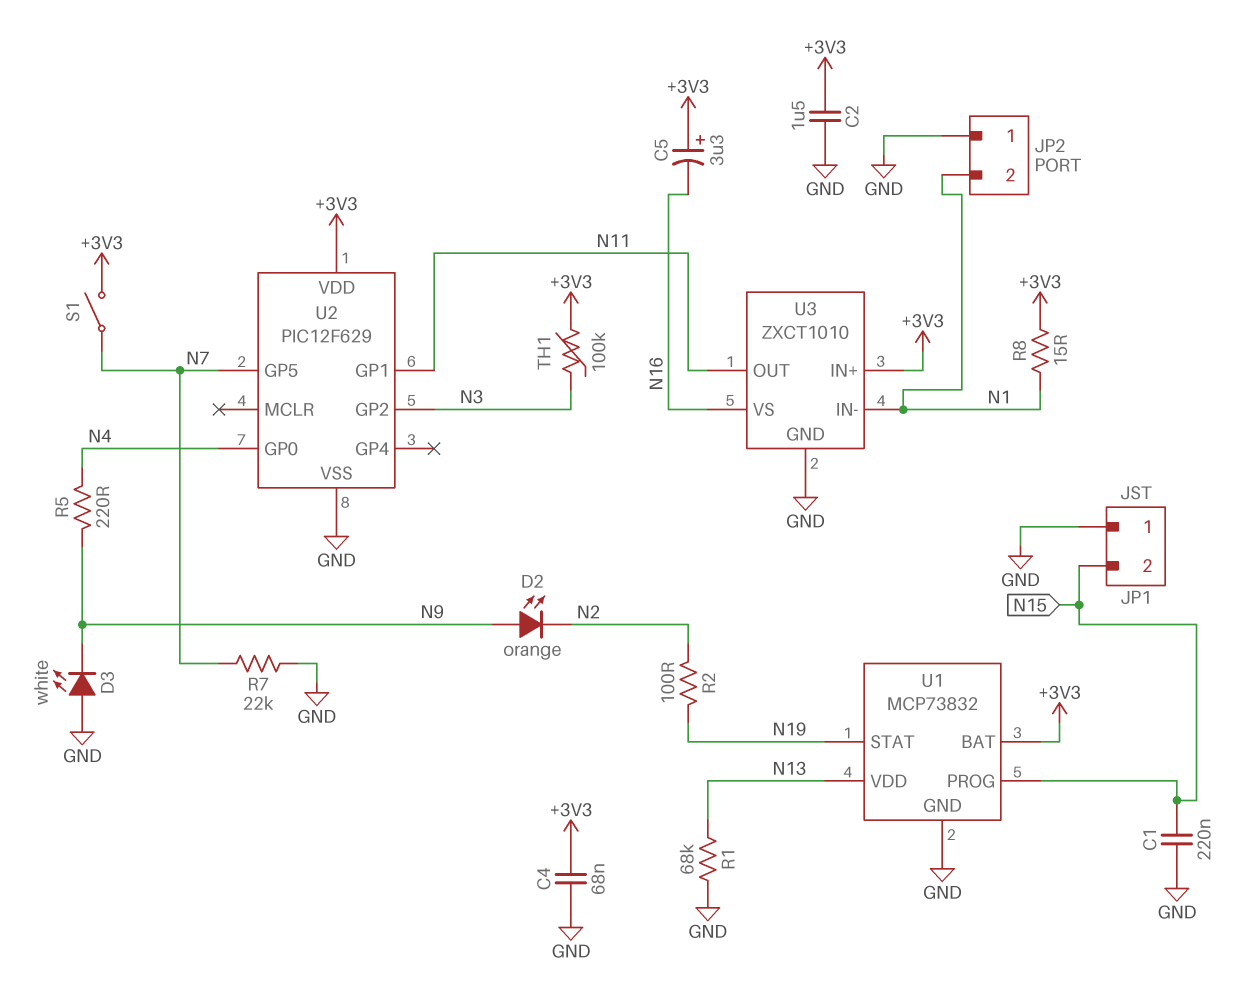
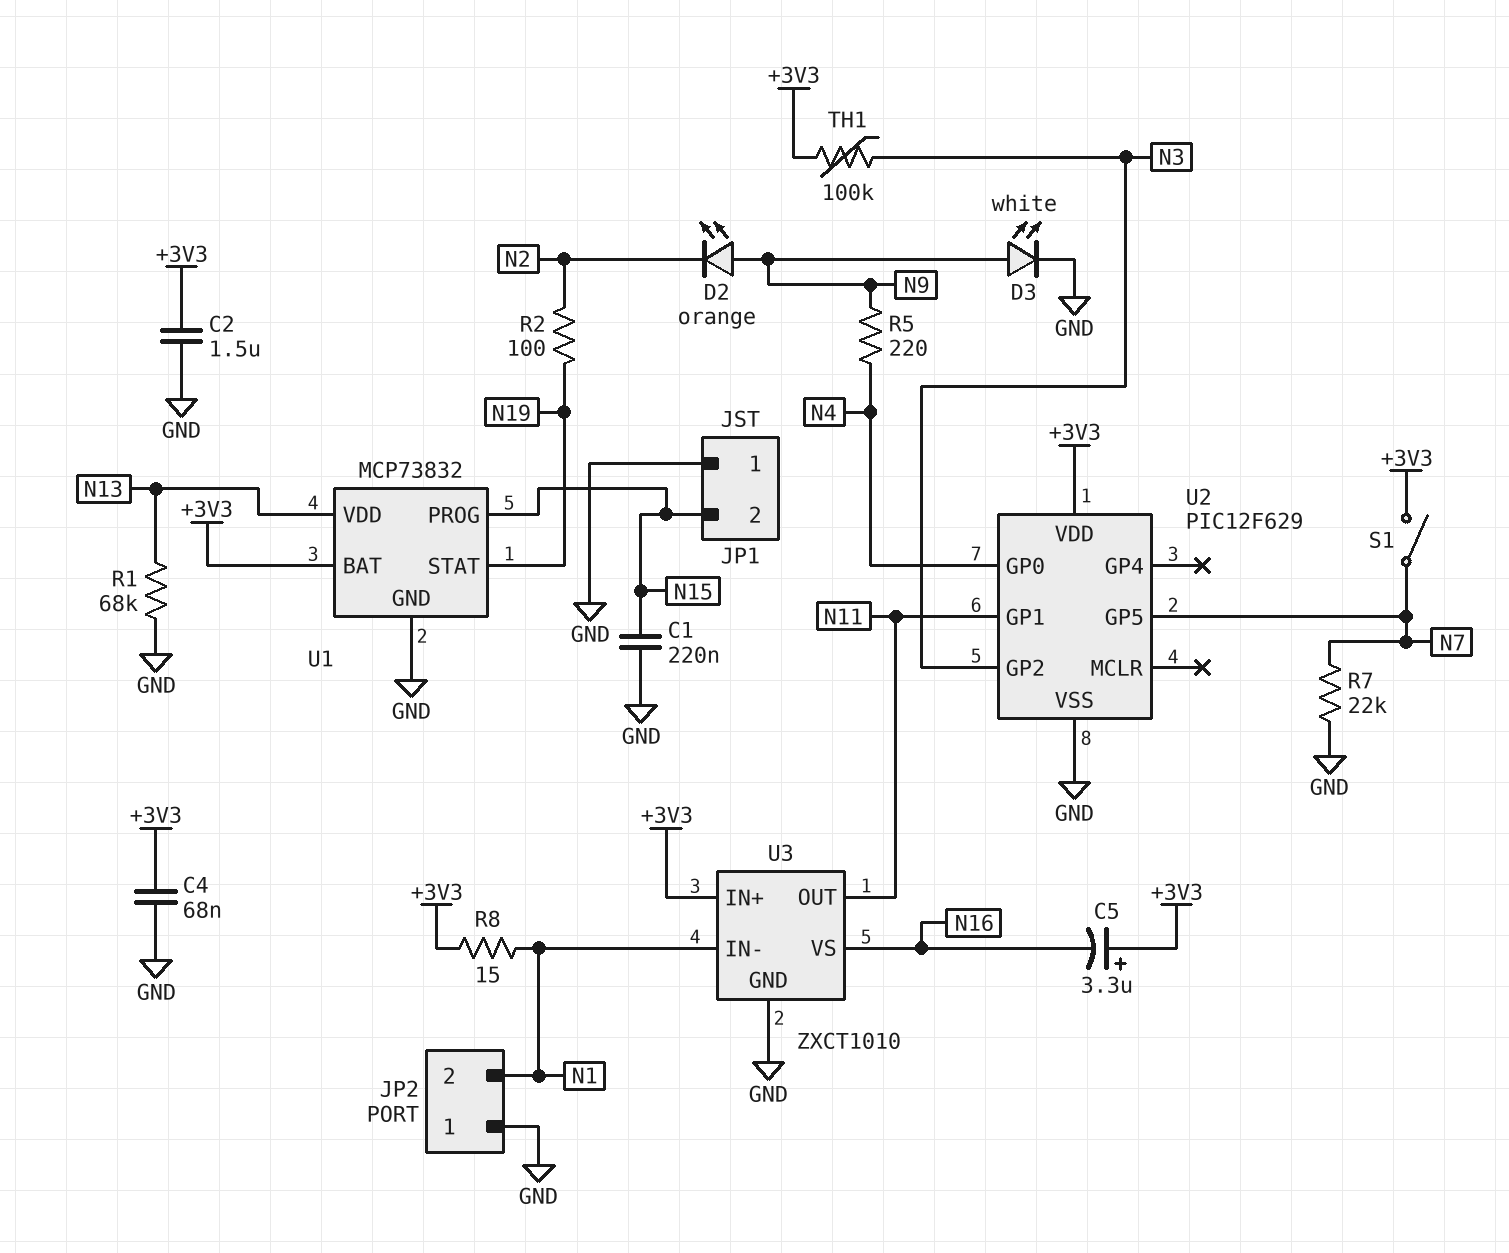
D3: LED white (A GND, K N9) -> LED white (A N9, K GND)

